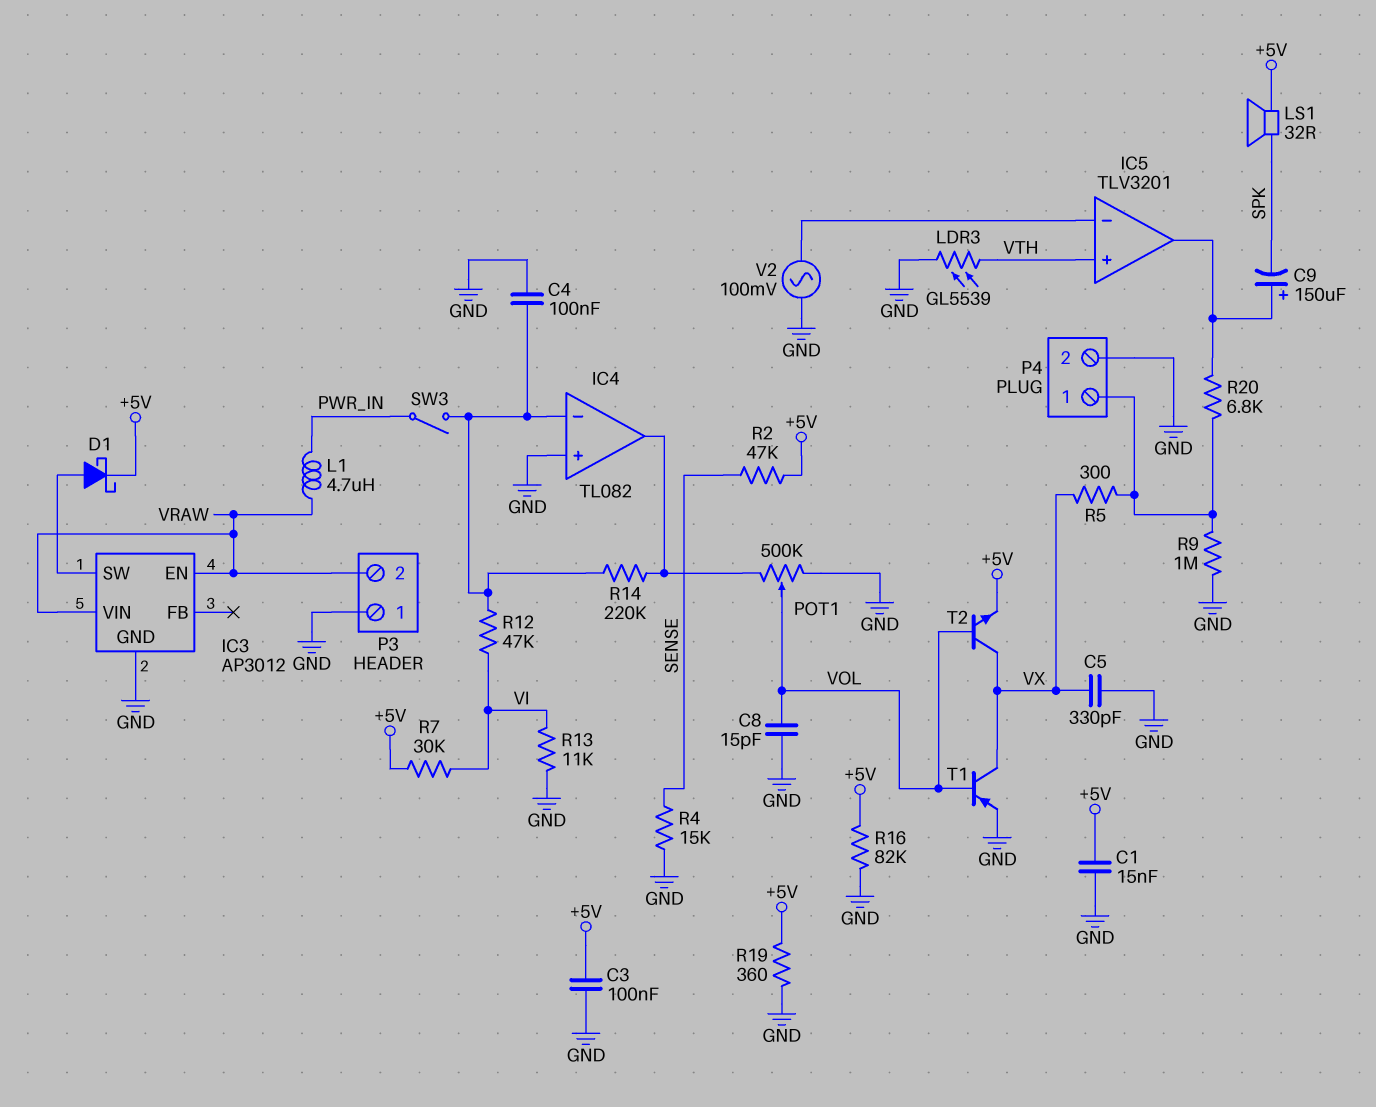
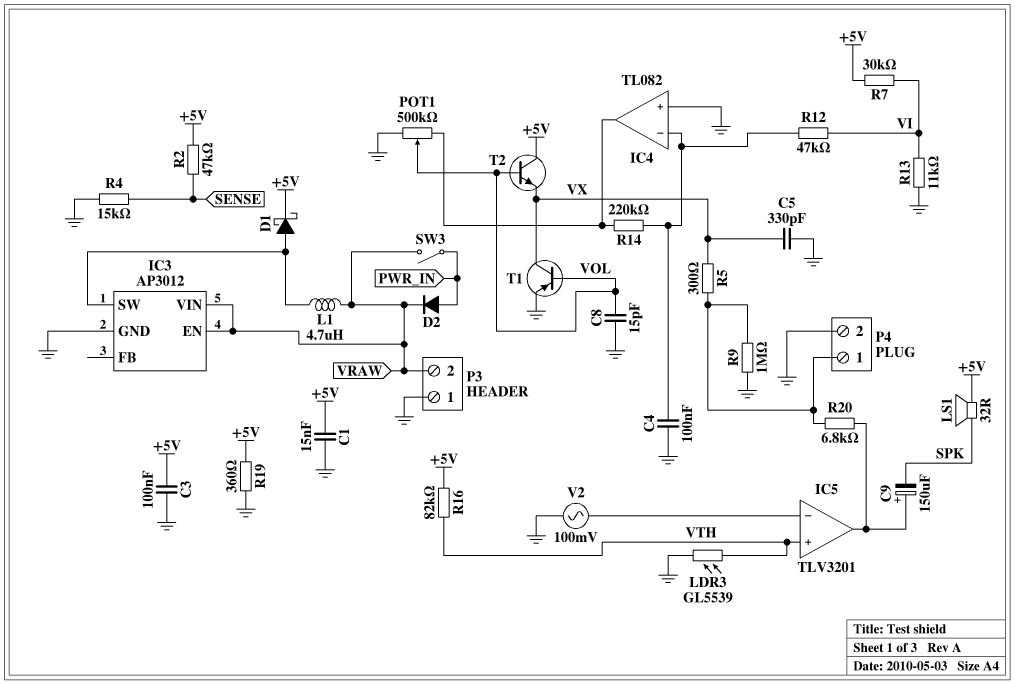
D2: none -> diode (A PWR_IN, K VRAW)
L1: 4.7uH (PWR_IN, VRAW) -> 4.7uH (IC3/SW, VRAW)
R16: 82k (+5V, GND) -> 82k (+5V, VTH)
SW3: switch (IC4/in-, PWR_IN) -> switch (PWR_IN, VRAW)
T2: NPN (B VOL, C VX, E +5V) -> NPN (B VOL, C +5V, E VX)

